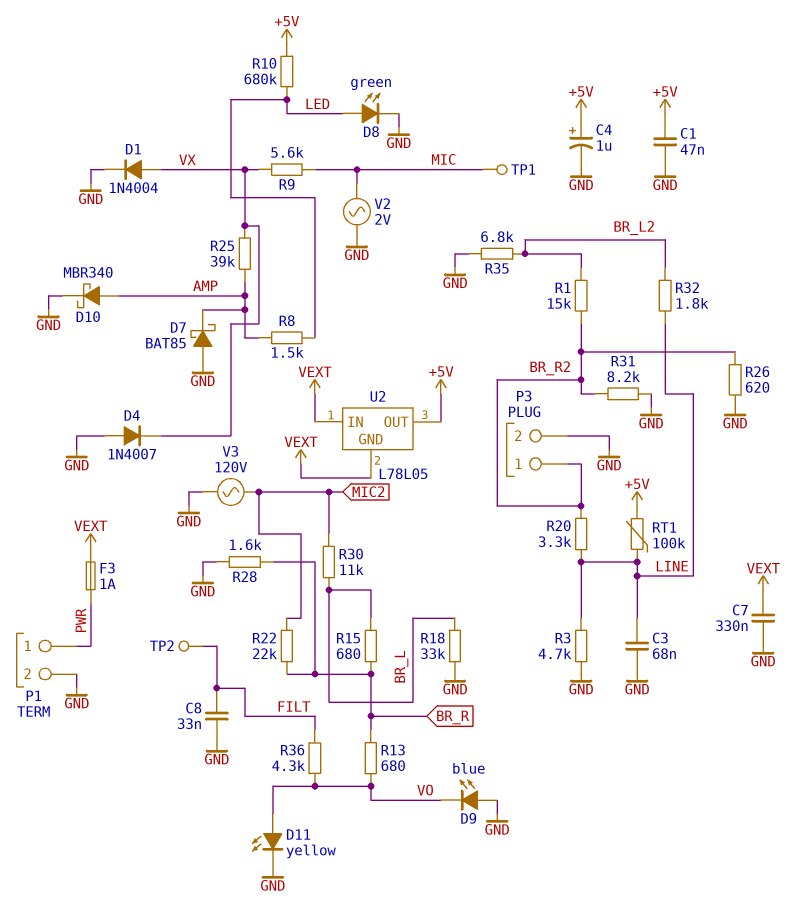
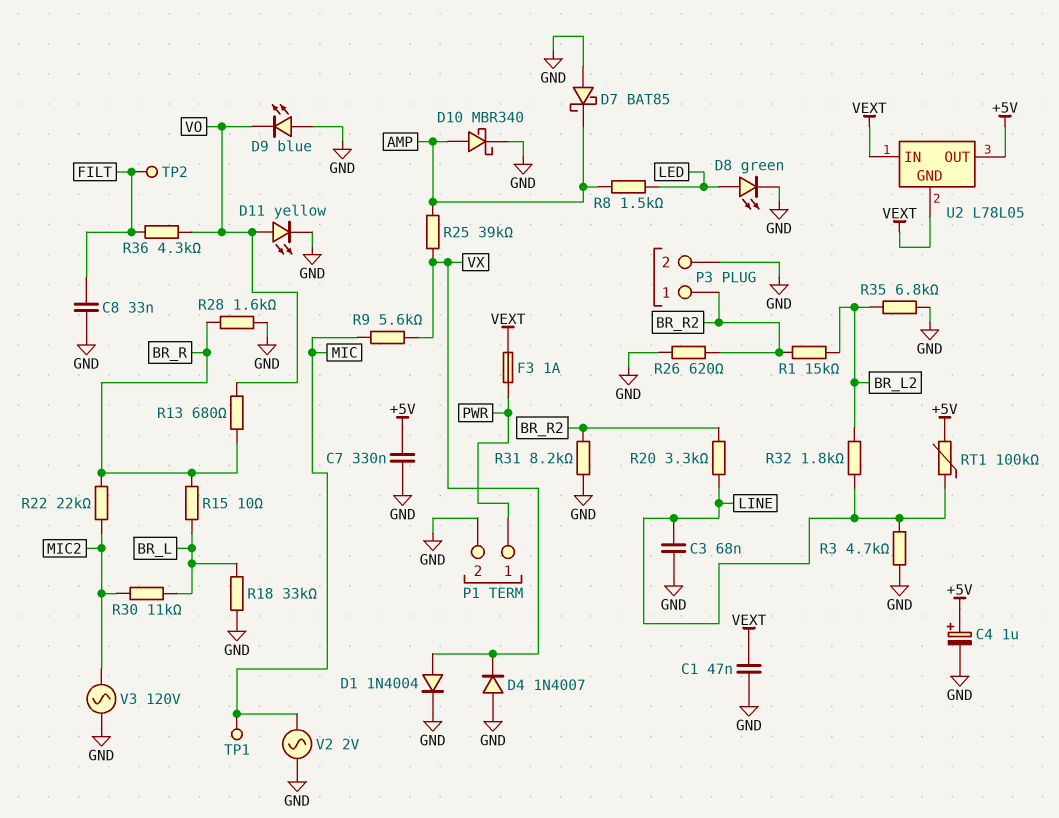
C1: 47nF (+5V, GND) -> 47nF (GND, VEXT)
C7: 330nF (GND, VEXT) -> 330nF (+5V, GND)
R10: 680k (+5V, LED) -> none
R15: 680 (BR_L, BR_R) -> 10 (BR_L, BR_R)

